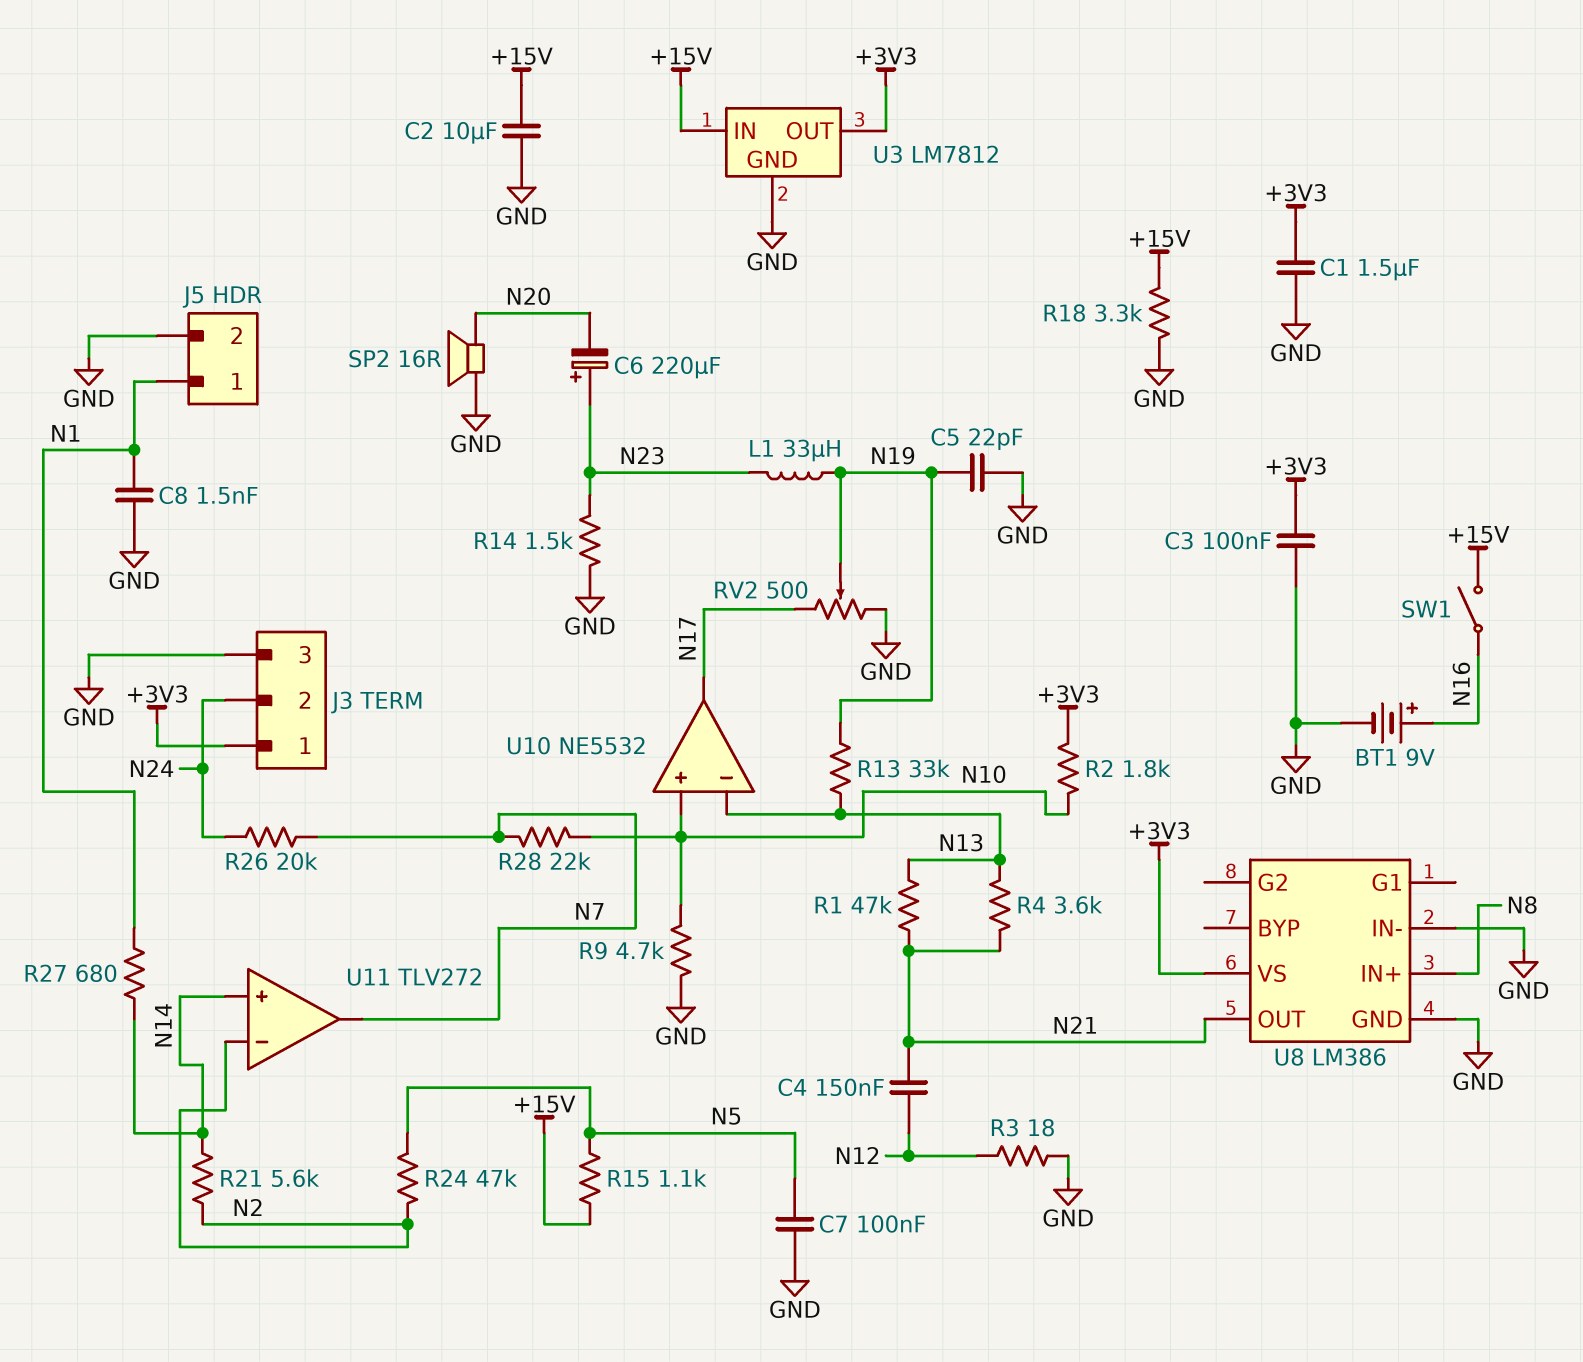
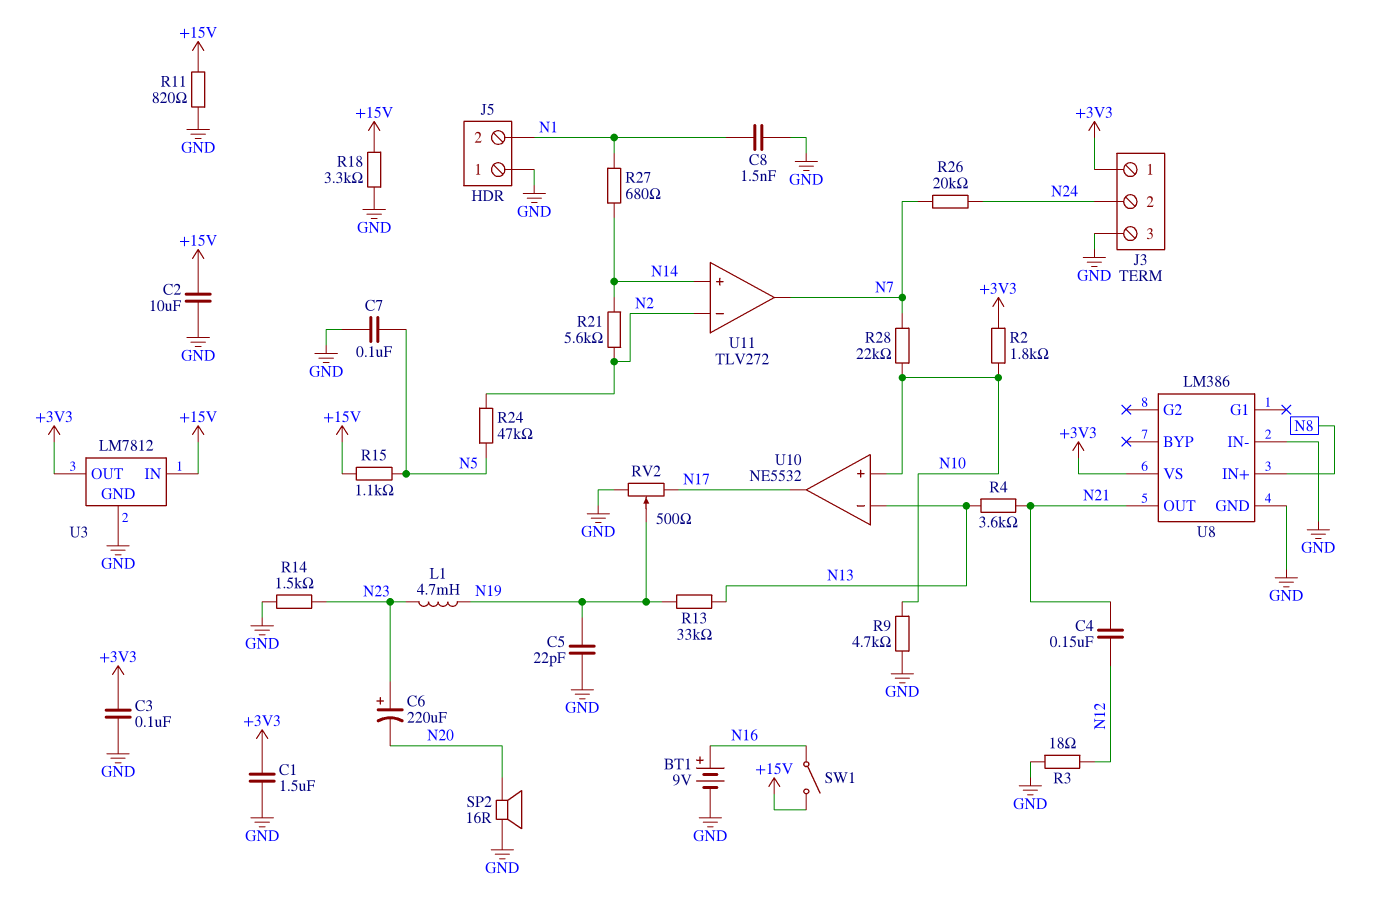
J5 pin 1: N1 -> GND
J5 pin 2: GND -> N1
L1: 33uH (N19, N23) -> 4.7mH (N19, N23)
R1: 47k (N13, N21) -> none
R11: none -> 820 (+15V, GND)

